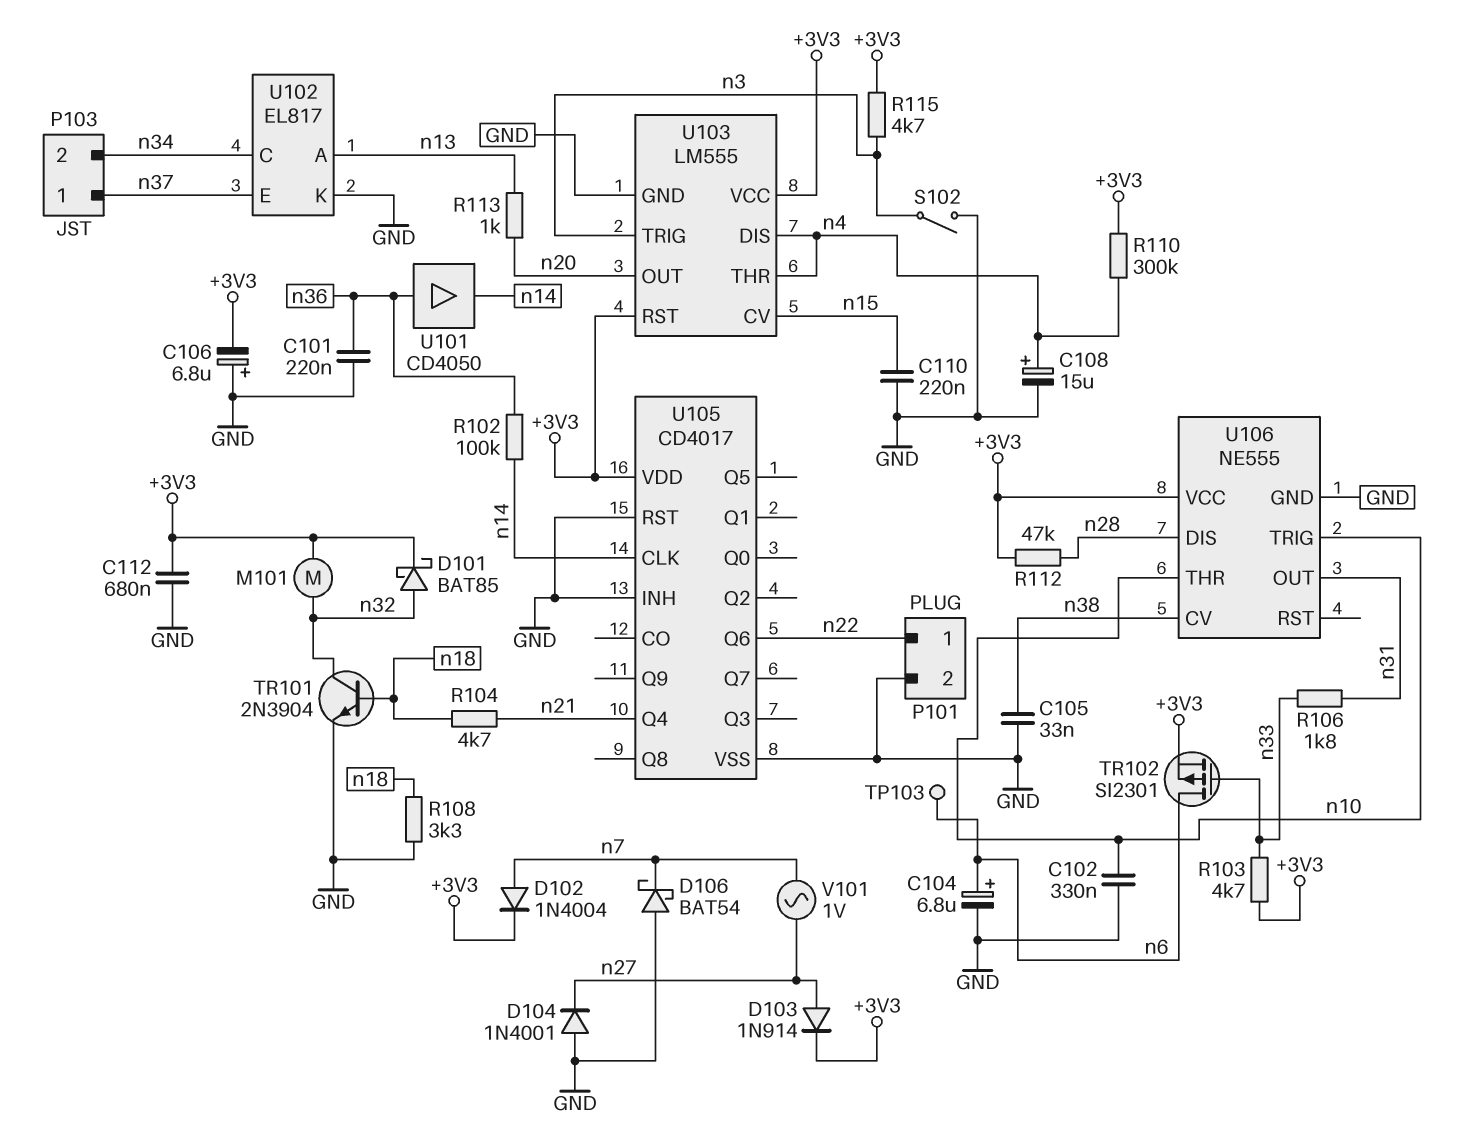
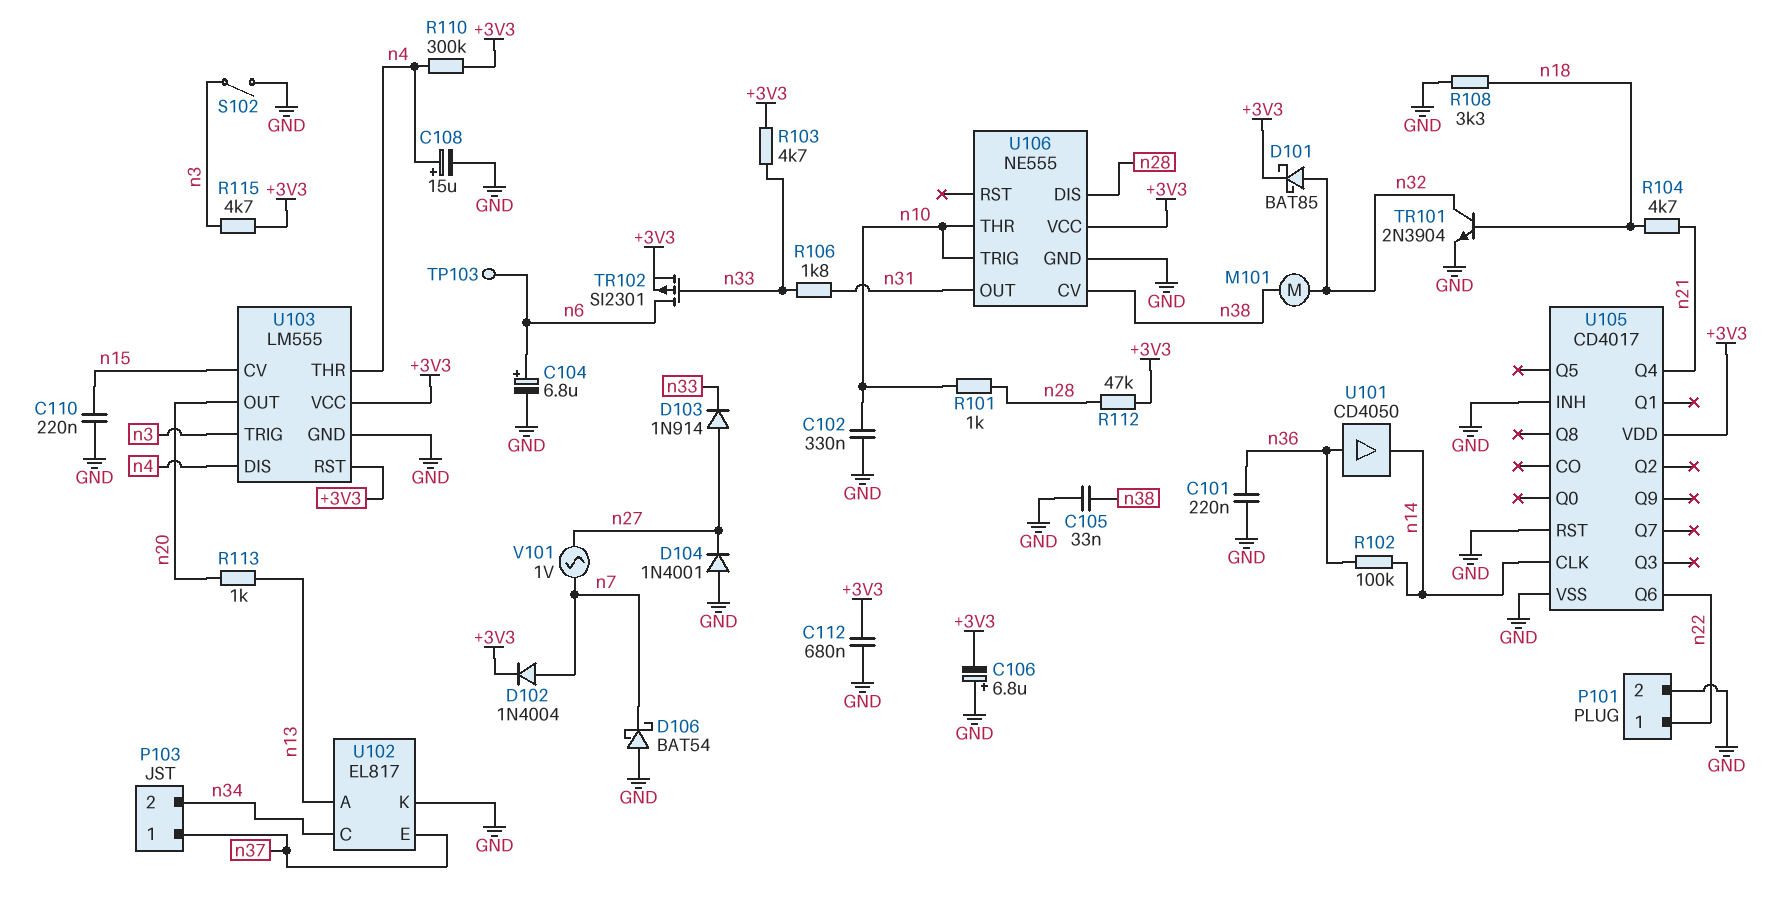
D103: diode 1N914 (A n27, K +3V3) -> diode 1N914 (A n27, K n33)
M101: motor (+3V3, n32) -> motor (n32, n38)
R101: none -> 1k (n10, n28)

